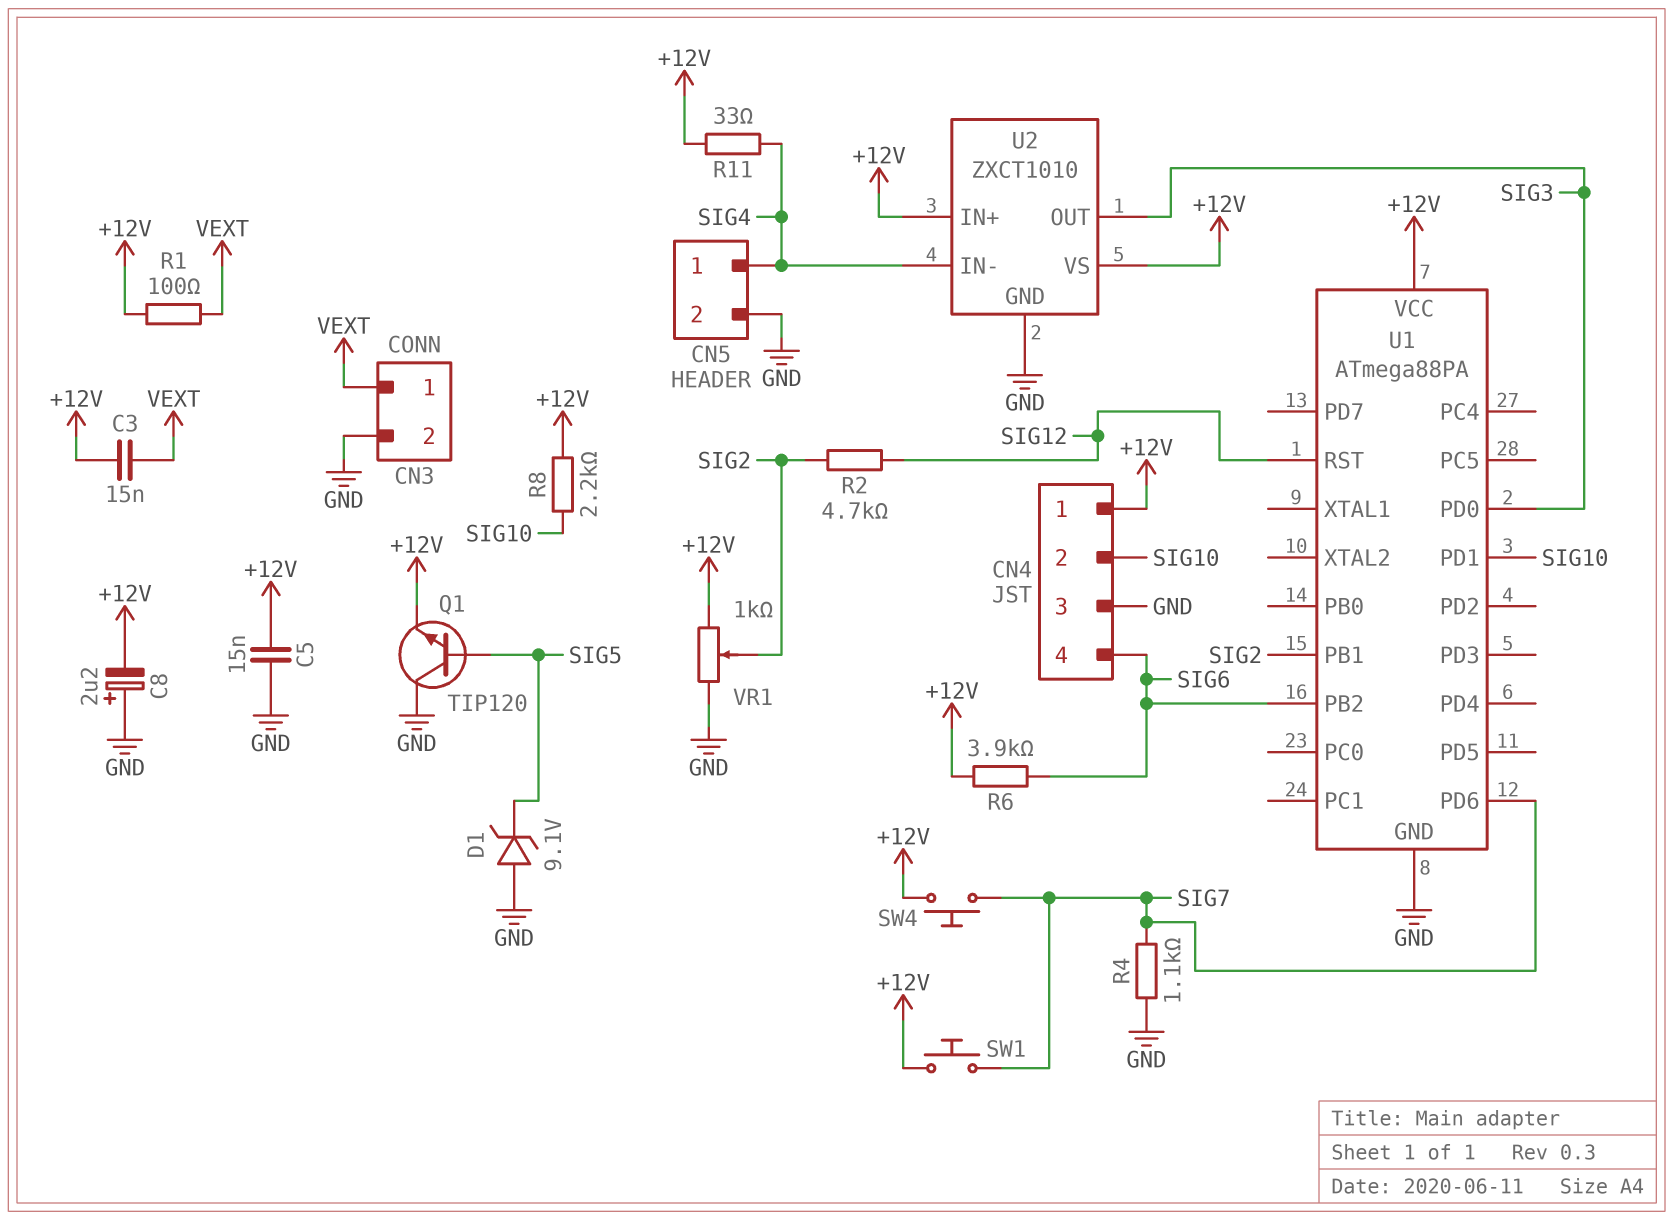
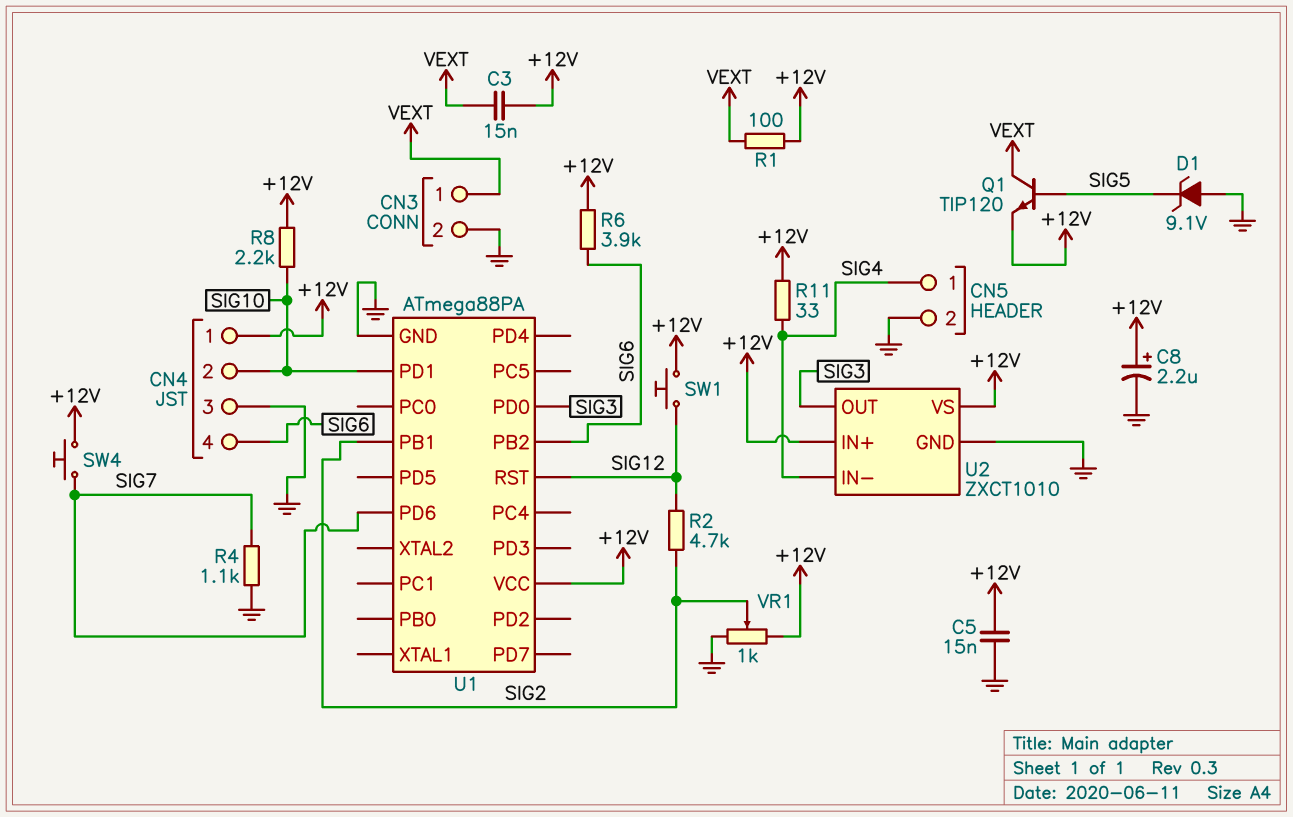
C8: 2.2uF (plus GND, minus +12V) -> 2.2uF (plus +12V, minus GND)
Q1: NPN TIP120 (B SIG5, C GND, E +12V) -> NPN TIP120 (B SIG5, C VEXT, E +12V)
SW1: button (+12V, SIG7) -> button (+12V, SIG12)

